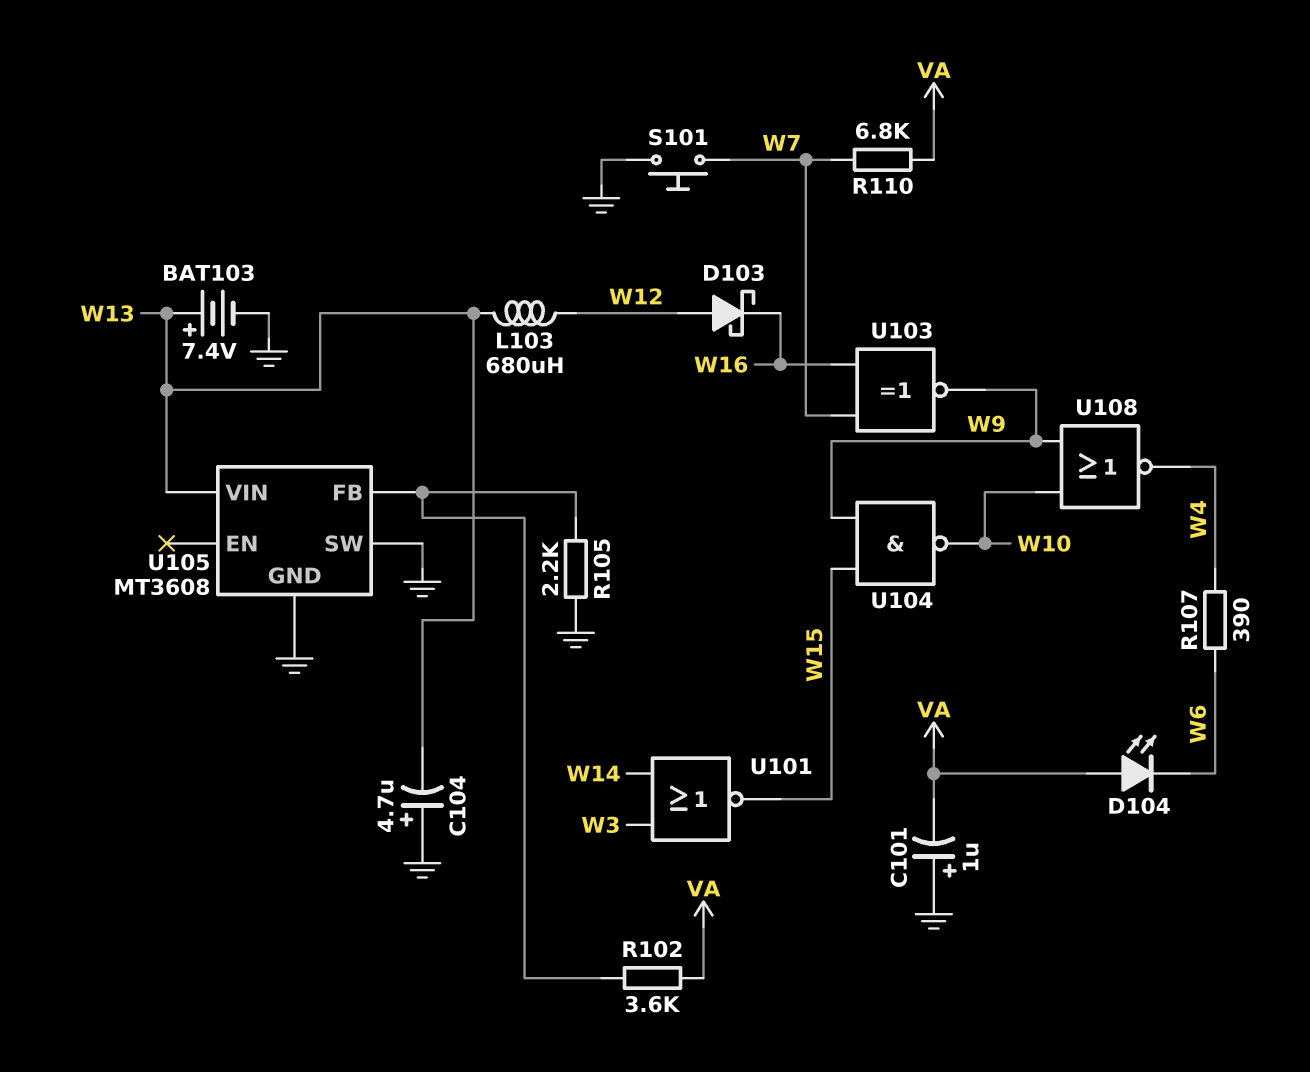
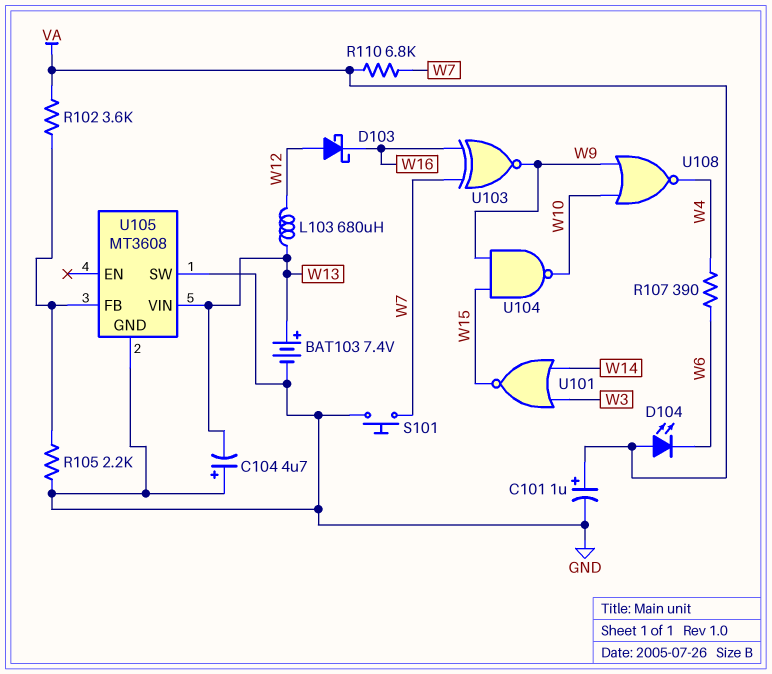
C101: 1uF (plus GND, minus VA) -> 1uF (plus VA, minus GND)

